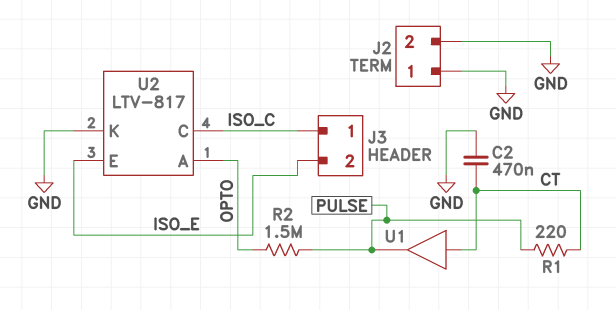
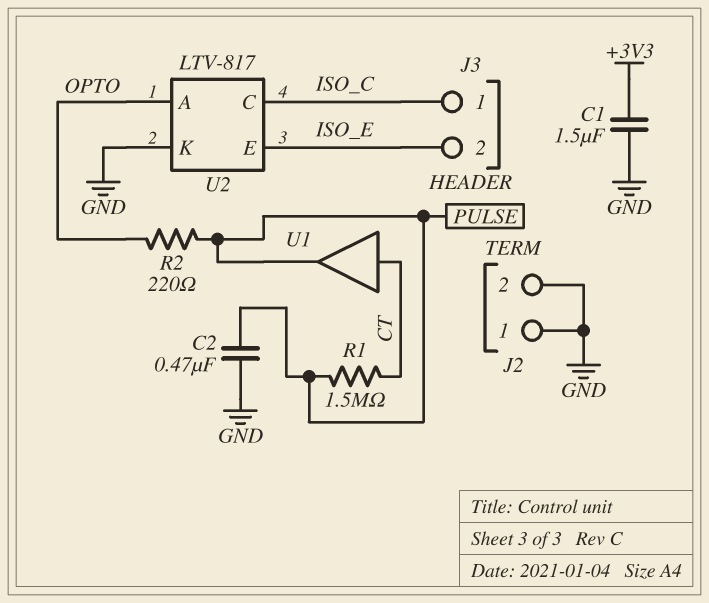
C1: none -> 1.5uF (+3V3, GND)
C2: 470nF (CT, GND) -> 470nF (GND, PULSE)
R1: 220 (CT, PULSE) -> 1.5M (CT, PULSE)
R2: 1.5M (OPTO, PULSE) -> 220 (OPTO, PULSE)

